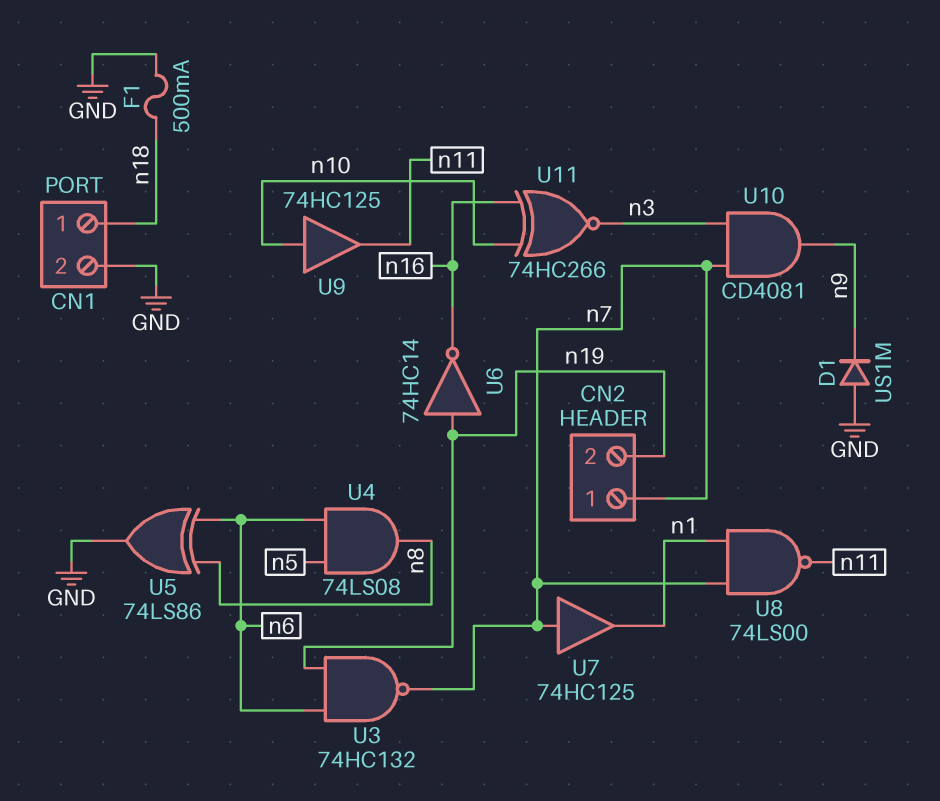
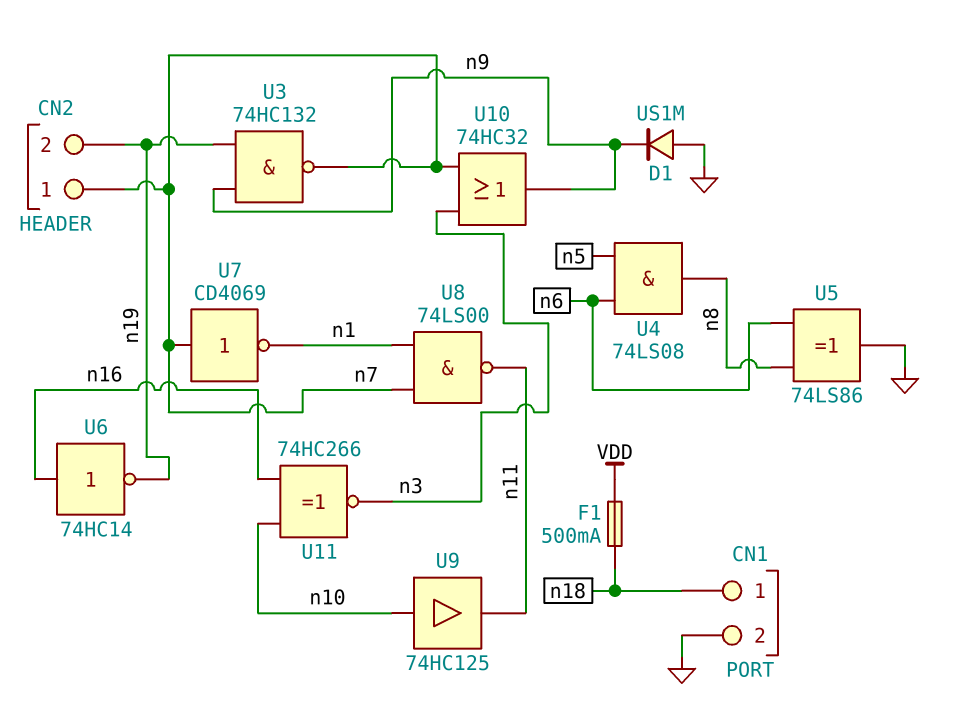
F1: 500mA (GND, n18) -> 500mA (VDD, n18)
U3: NAND 74HC132 (in n6, in n19, out n7) -> NAND 74HC132 (in n9, in n19, out n7)
U6: NOT 74HC14 (in n19, out n16) -> NOT 74HC14 (in n16, out n19)
U7: buffer 74HC125 (in n7, out n1) -> NOT CD4069 (in n7, out n1)
U10: AND CD4081 (in n3, in n7, out n9) -> OR 74HC32 (in n3, in n7, out n9)

